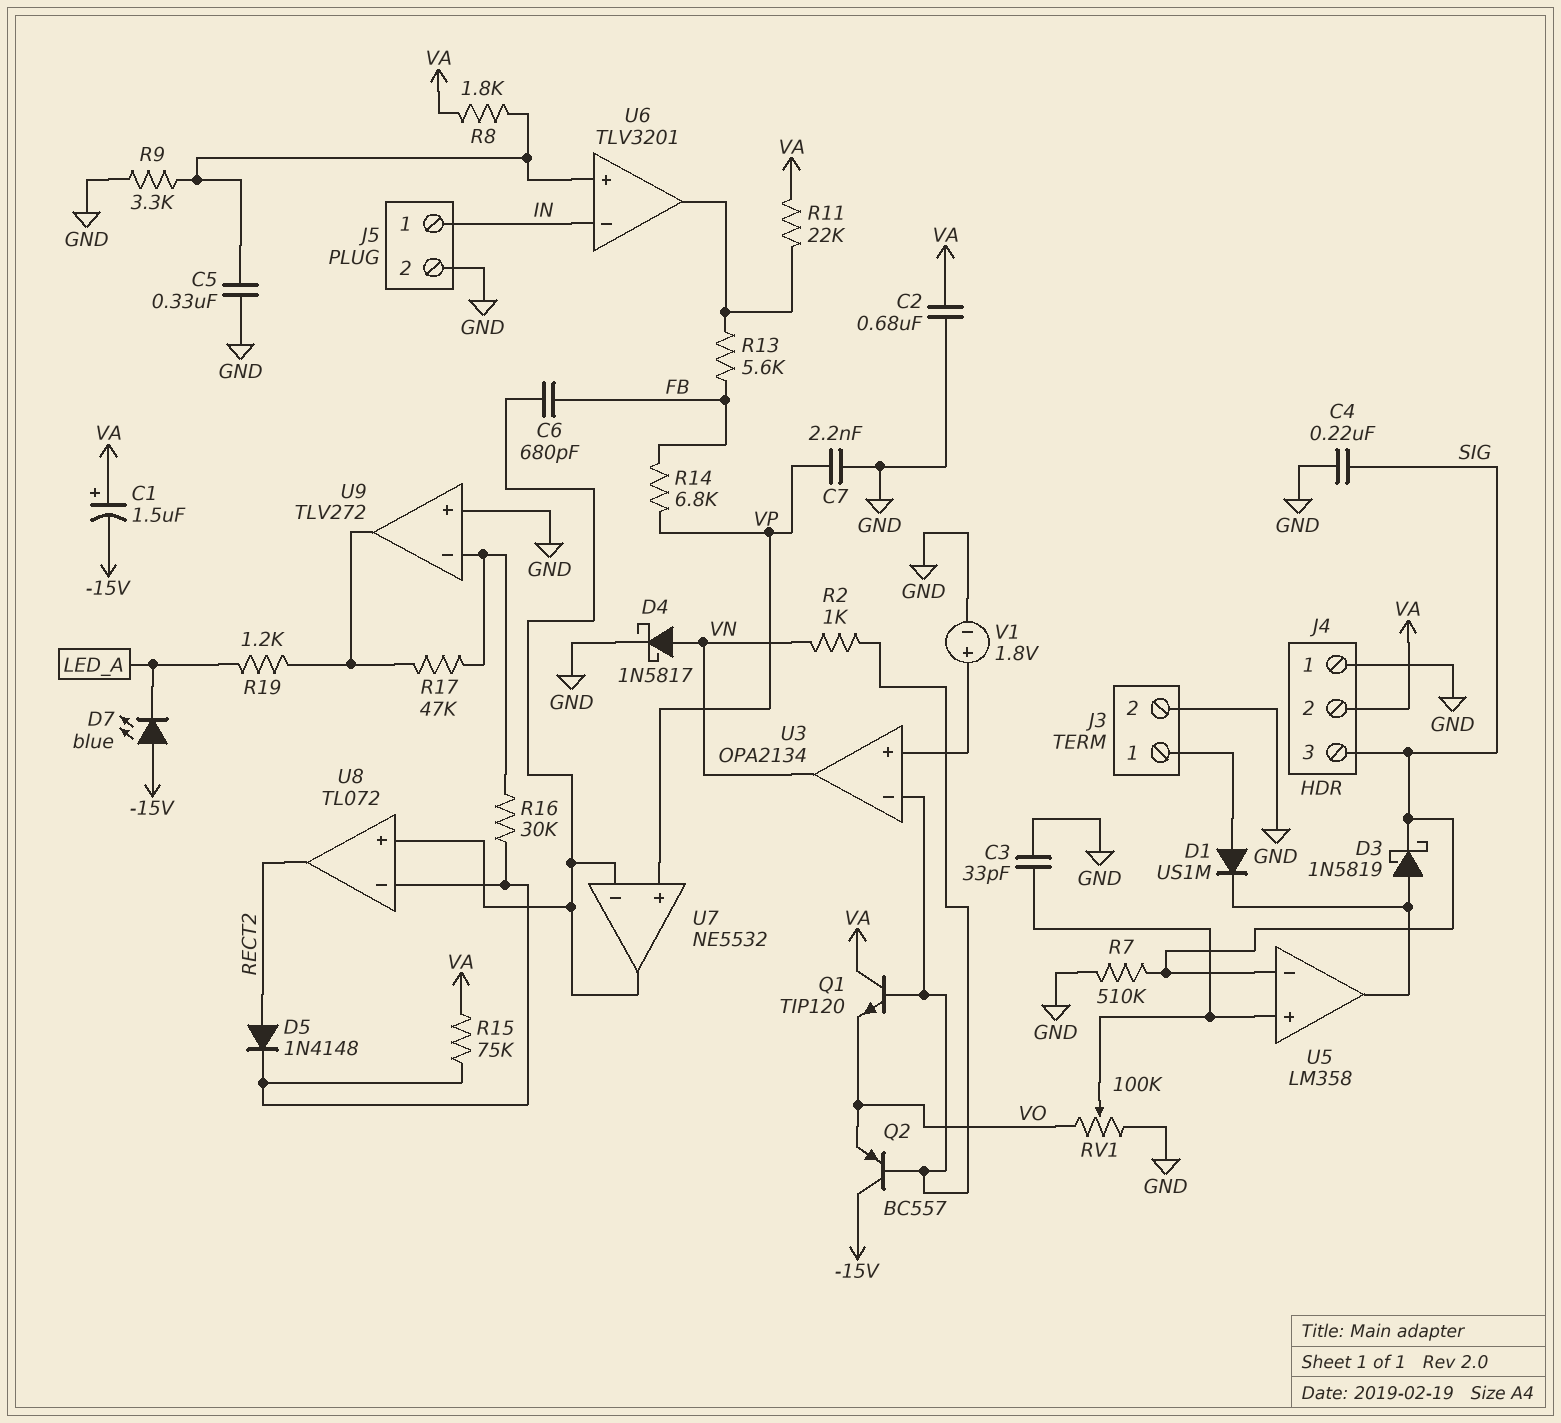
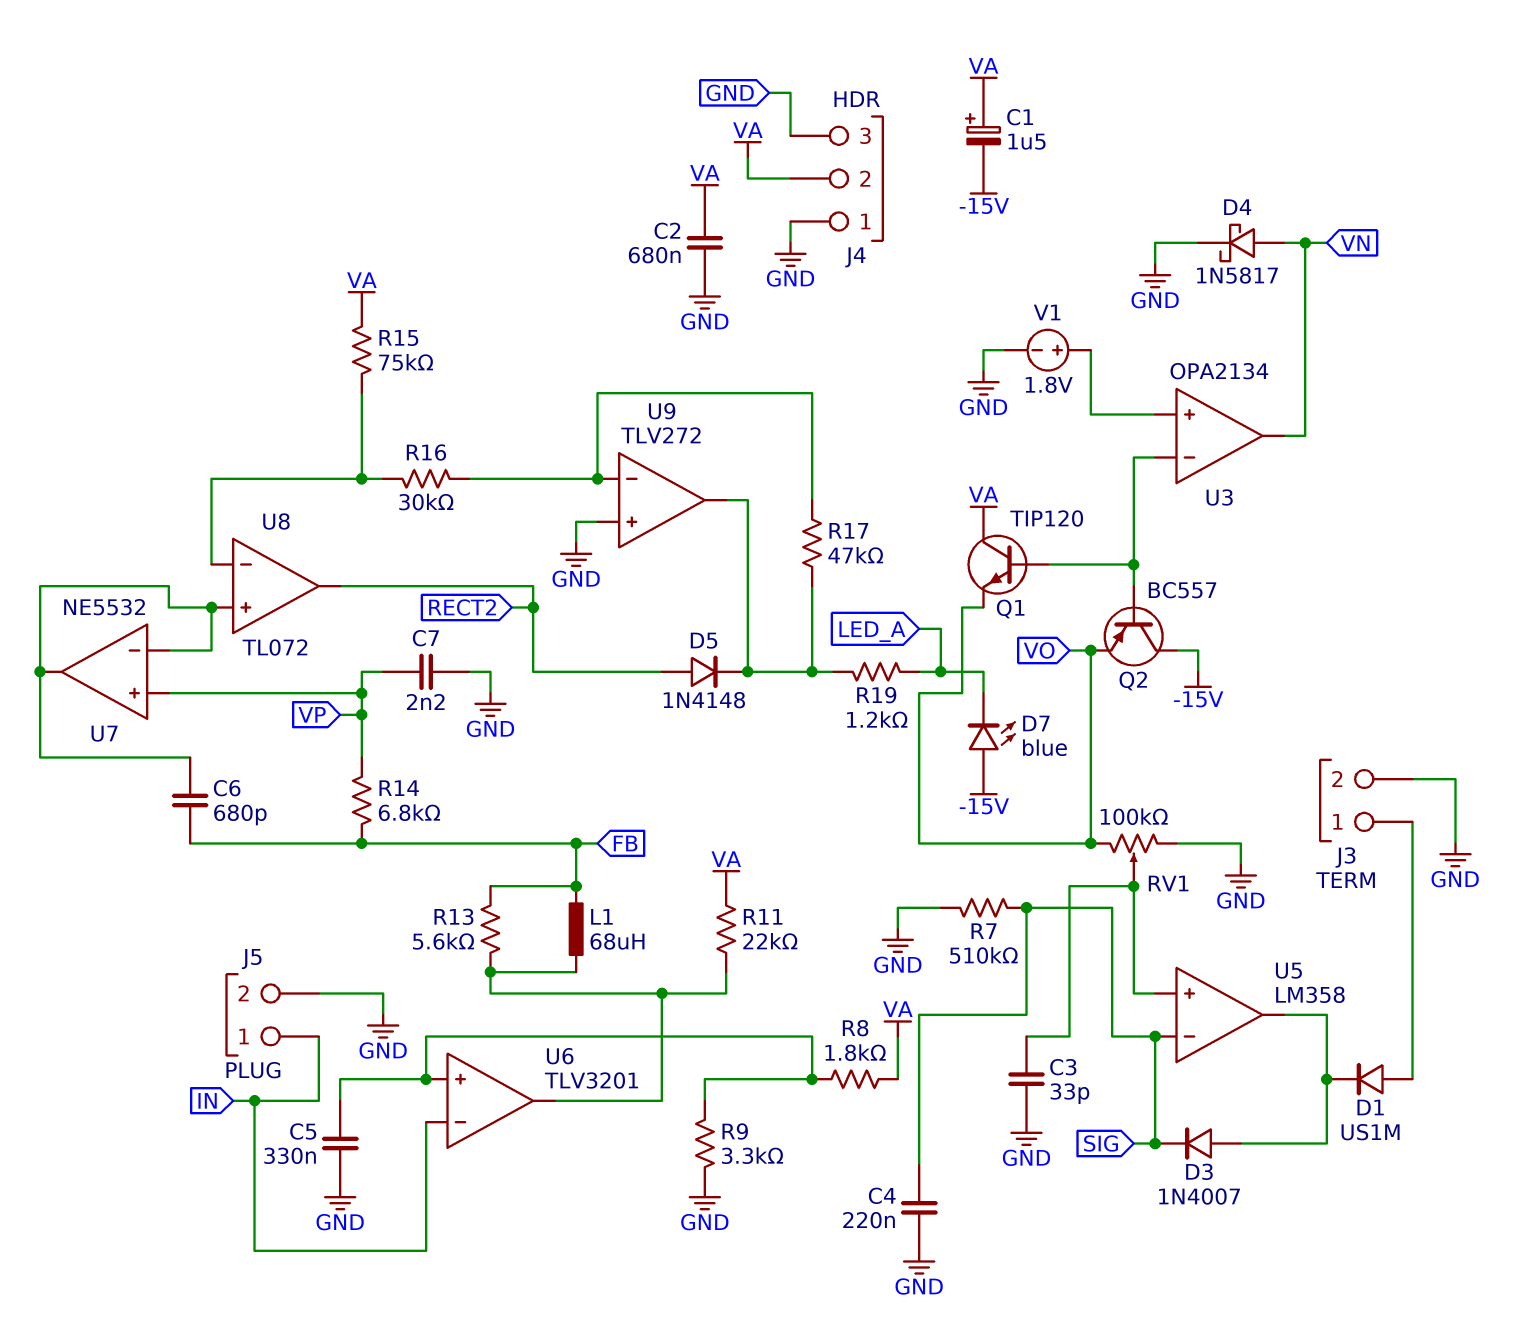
D3: schottky 1N5819 (A U5/out, K SIG) -> diode 1N4007 (A U5/out, K SIG)
D5: diode 1N4148 (A RECT2, K U8/in-) -> diode 1N4148 (A RECT2, K U9/out)
J4 pin 3: SIG -> GND
L1: none -> 68uH (FB, U6/out)
R2: 1k (U3/in-, VN) -> none

